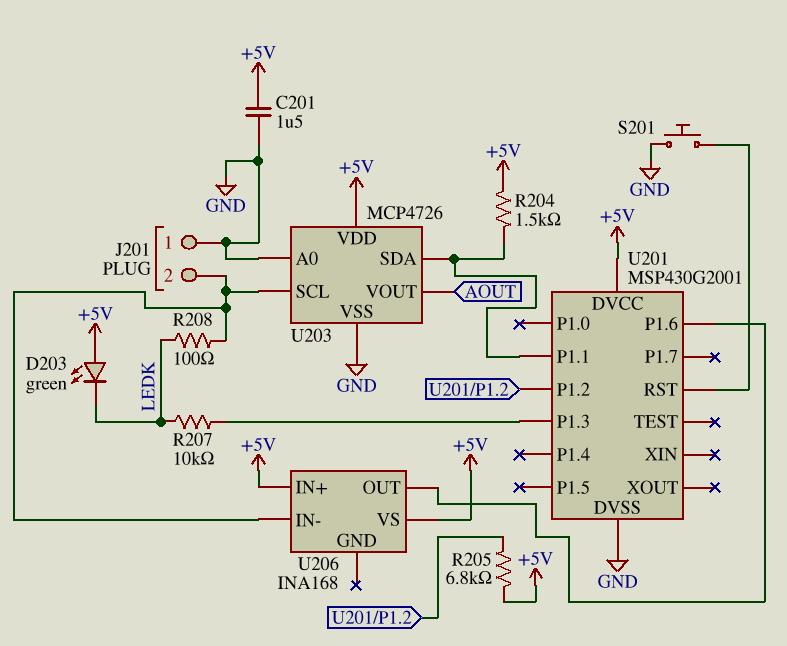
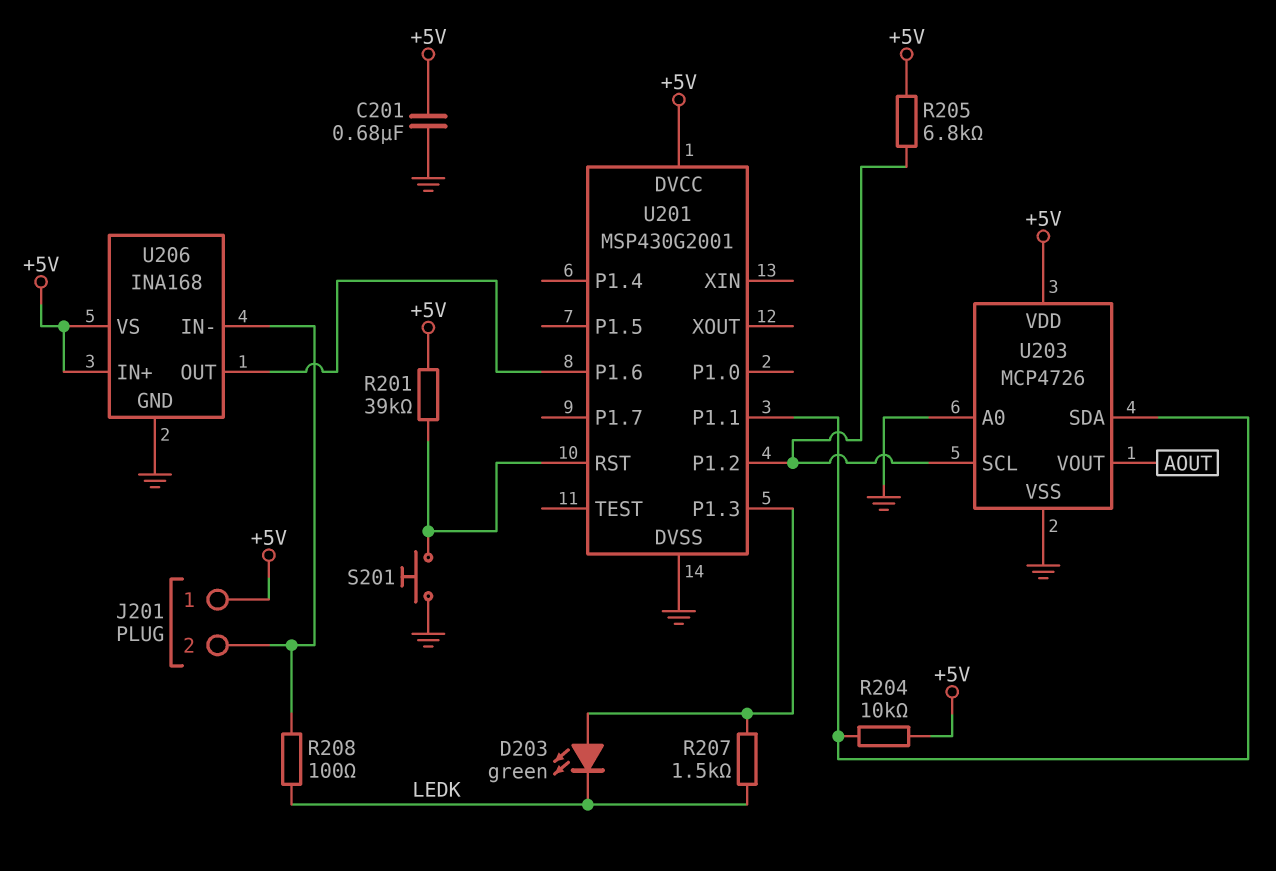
C201: 1.5uF (+5V, GND) -> 680nF (+5V, GND)
D203: LED green (A +5V, K LEDK) -> LED green (A U201/P1.3, K LEDK)
J201 pin 1: GND -> +5V
R201: none -> 39k (+5V, U201/RST)
R204: 1.5k (+5V, U201/P1.1) -> 10k (+5V, U201/P1.1)
R207: 10k (LEDK, U201/P1.3) -> 1.5k (LEDK, U201/P1.3)
U203 pin SCL: J201/2 -> U201/P1.2
U206 pin GND: none -> GND

